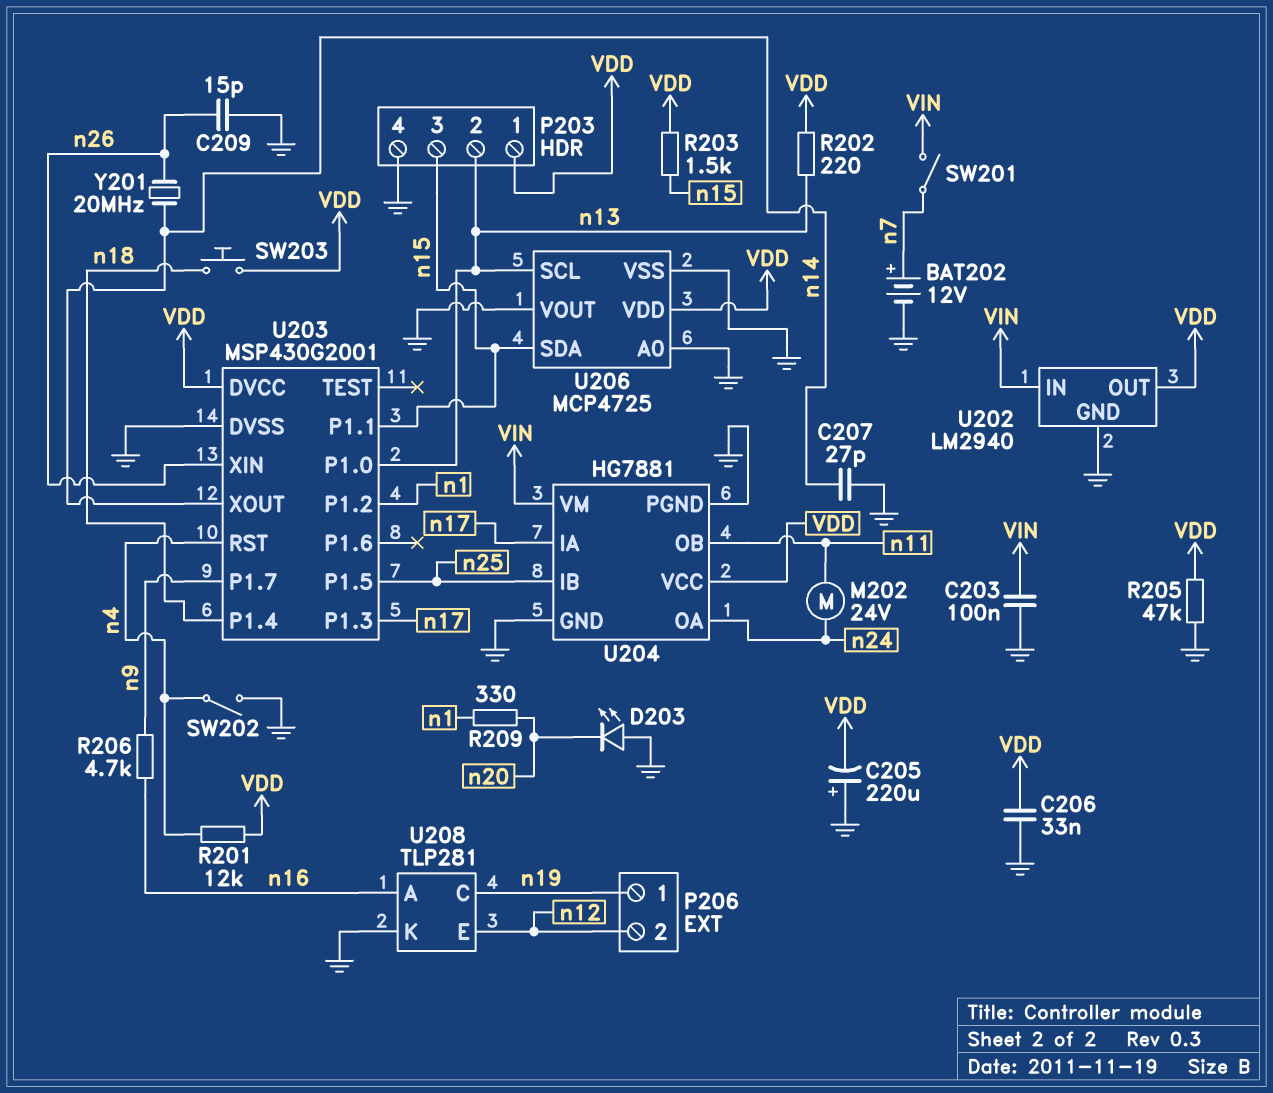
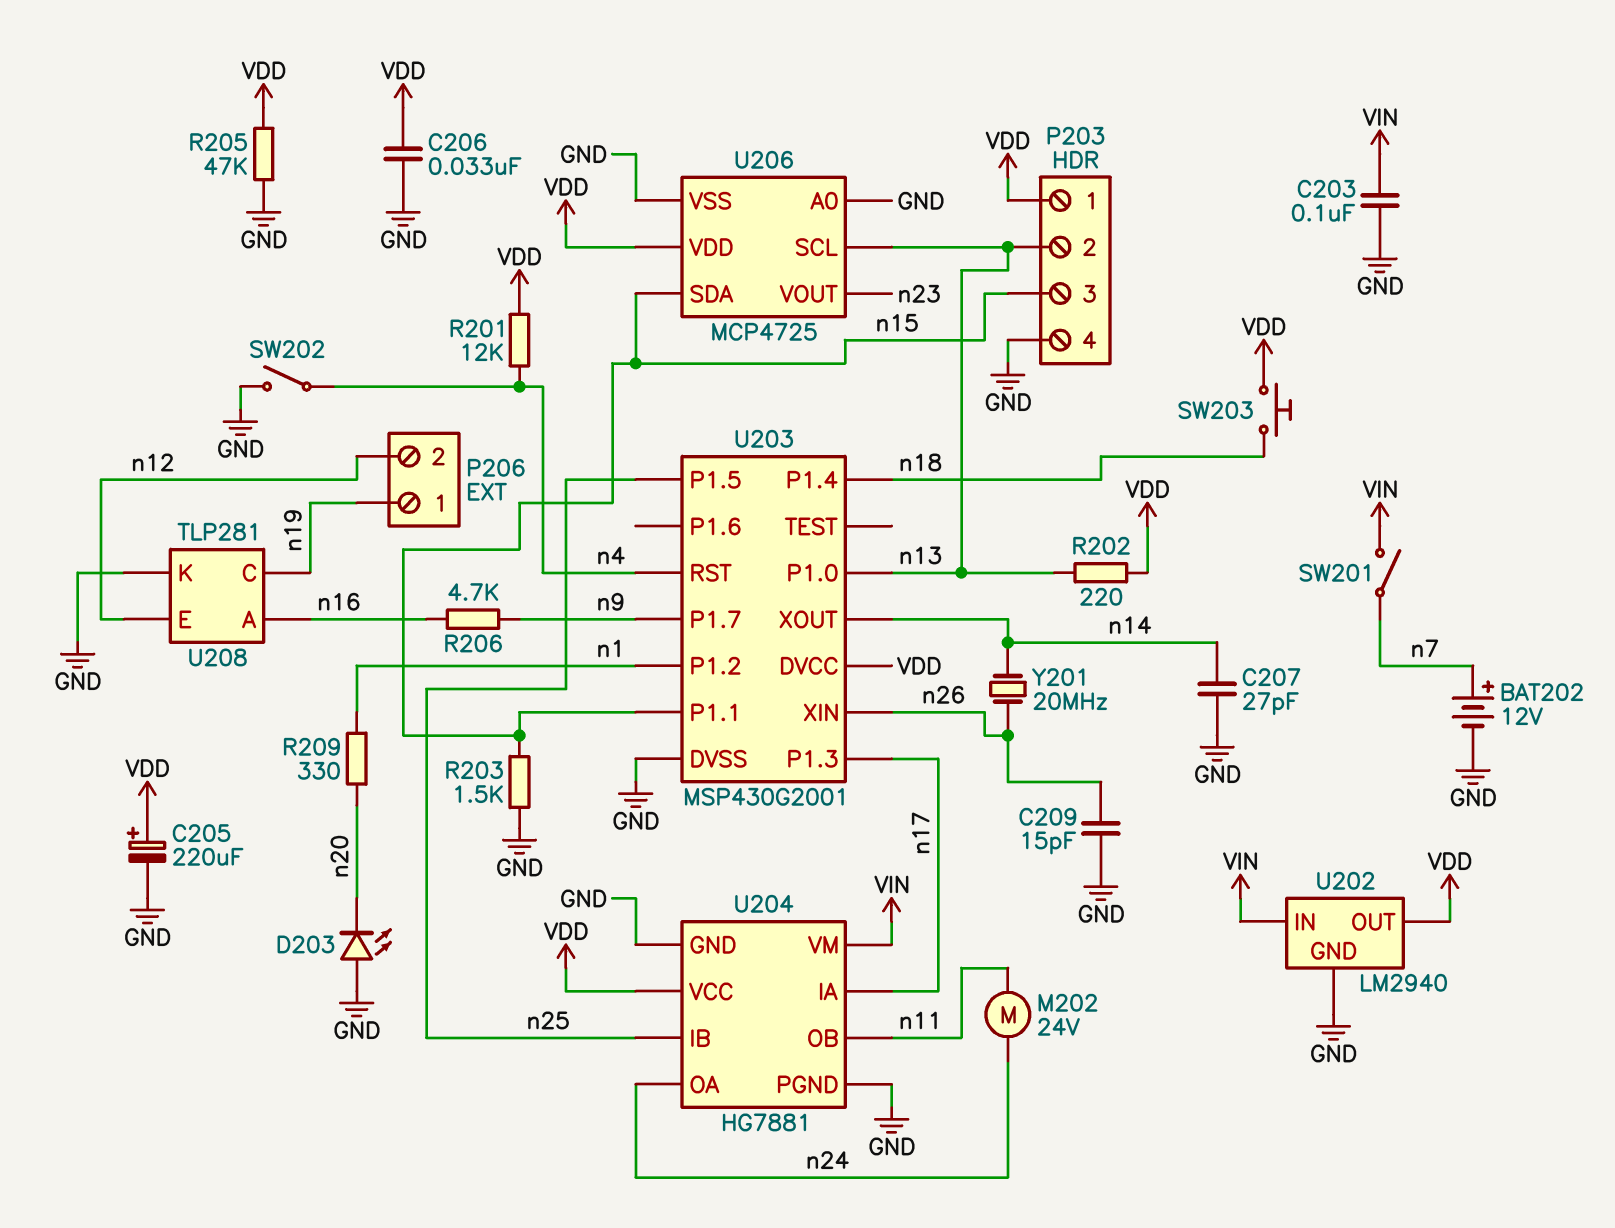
C205: 220uF (plus GND, minus VDD) -> 220uF (plus VDD, minus GND)
R203: 1.5k (VDD, n15) -> 1.5k (GND, n15)
U206 pin VOUT: GND -> n23

